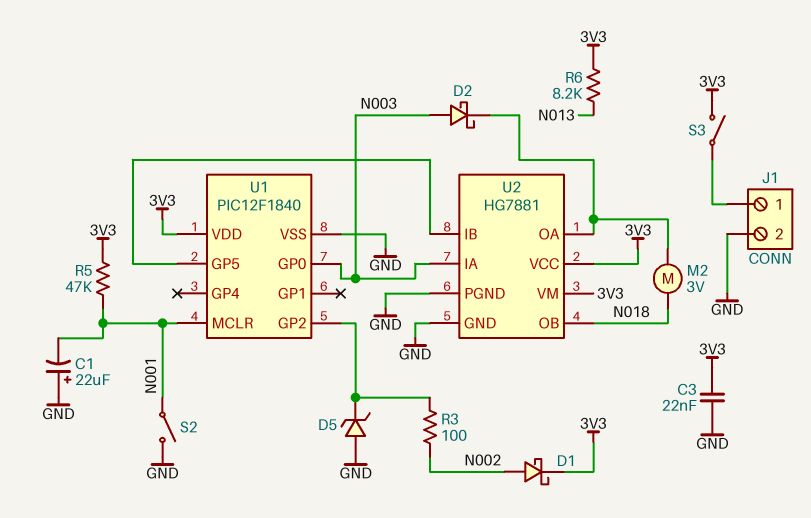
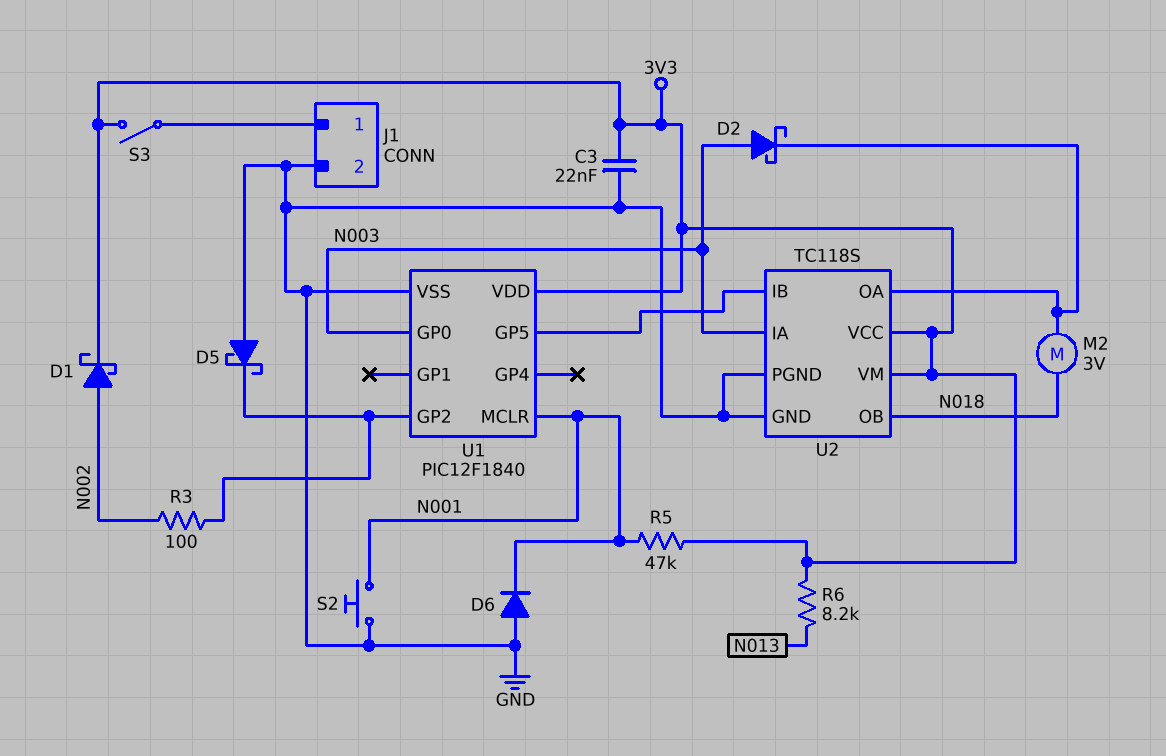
C1: 22uF (plus GND, minus N001) -> none
D5: zener (A GND, K U1/GP2) -> schottky (A GND, K U1/GP2)
D6: none -> diode (A GND, K N001)
S2: switch (GND, N001) -> button (GND, N001)
U2: HG7881 -> TC118S

